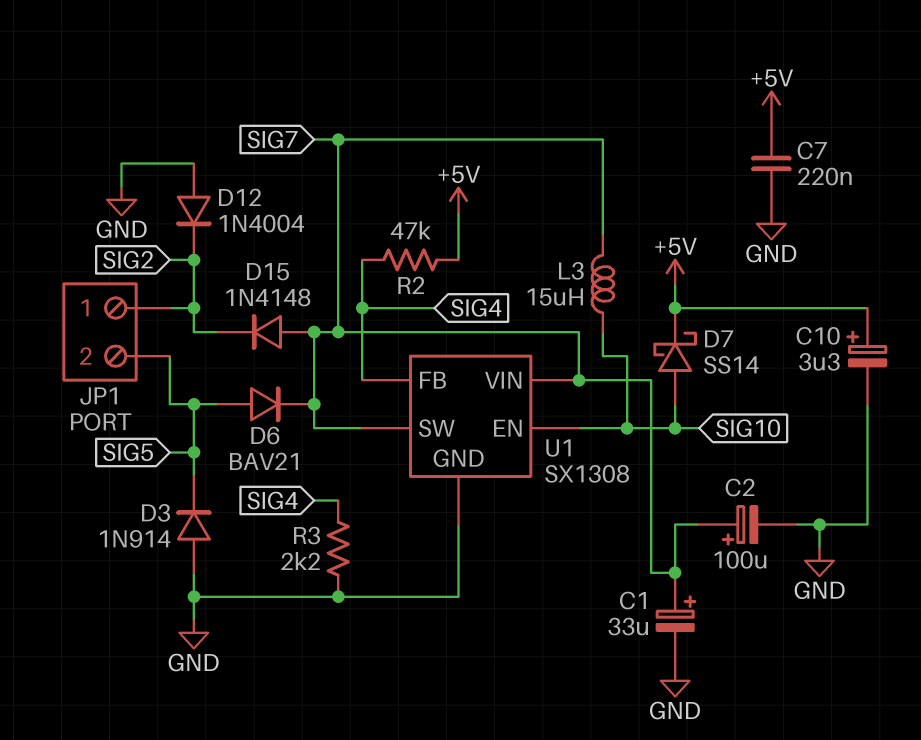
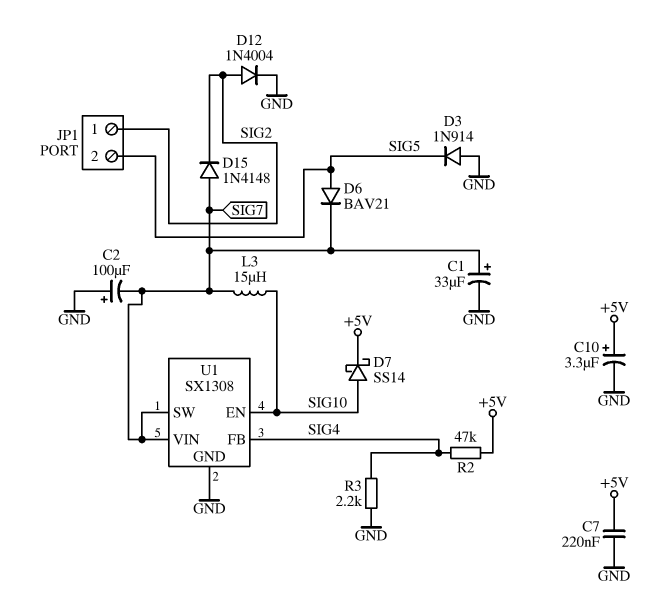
C2: 100uF (plus SIG7, minus GND) -> 100uF (plus GND, minus SIG7)
D12: diode 1N4004 (A GND, K SIG2) -> diode 1N4004 (A SIG2, K GND)

